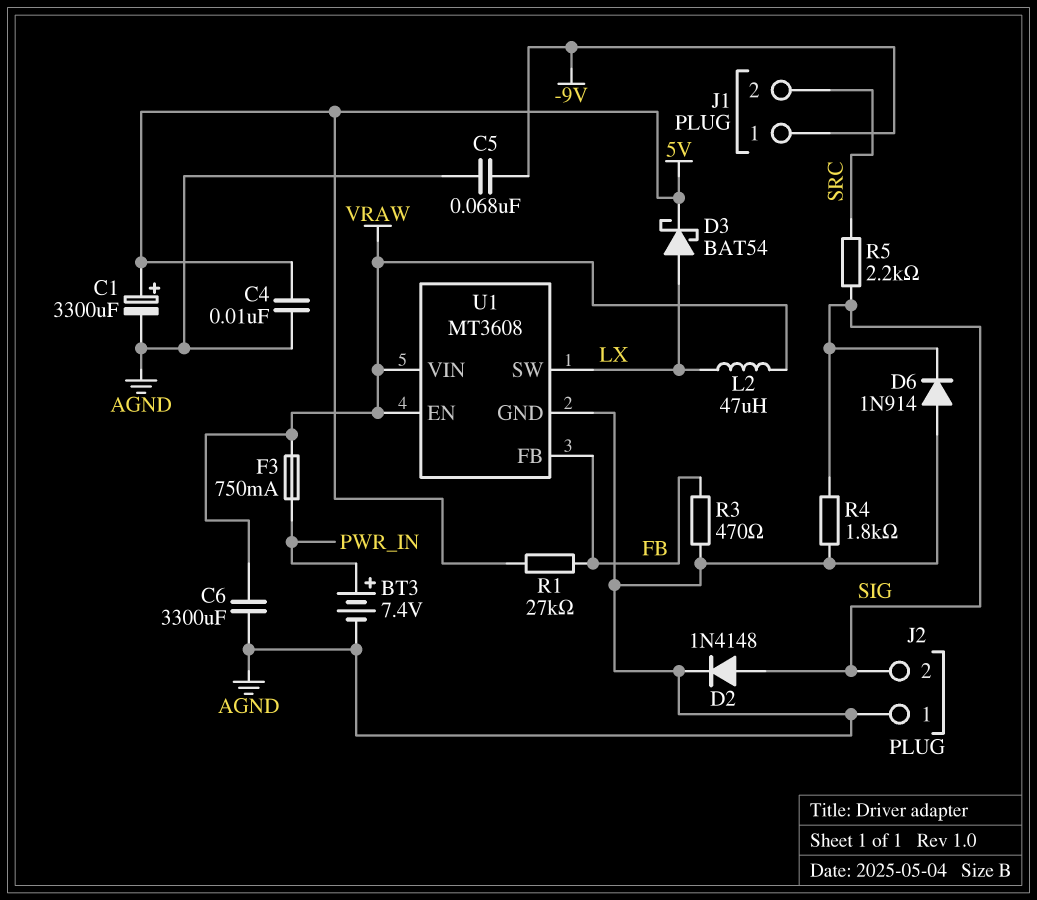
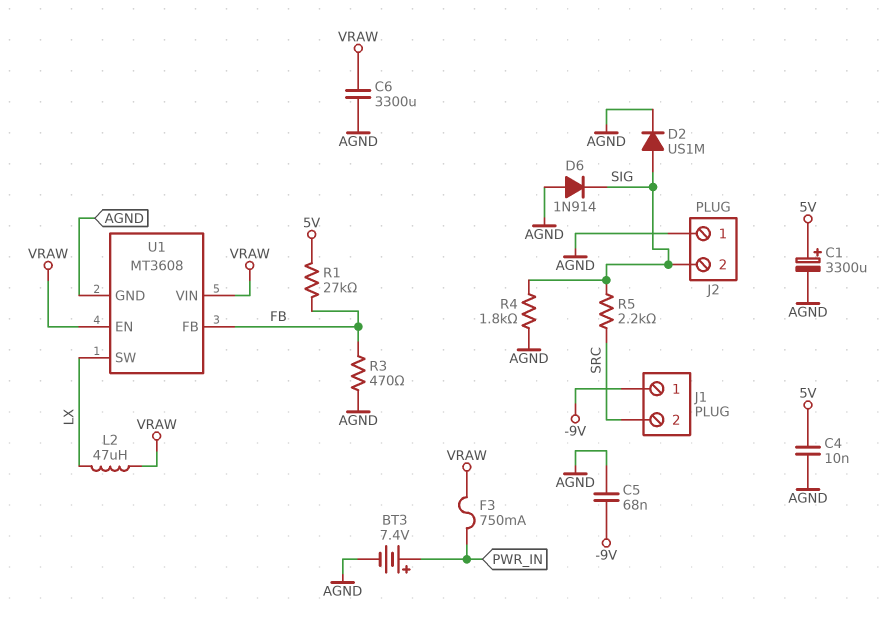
D2: diode 1N4148 (A SIG, K AGND) -> diode US1M (A SIG, K AGND)
D3: schottky BAT54 (A LX, K 5V) -> none

